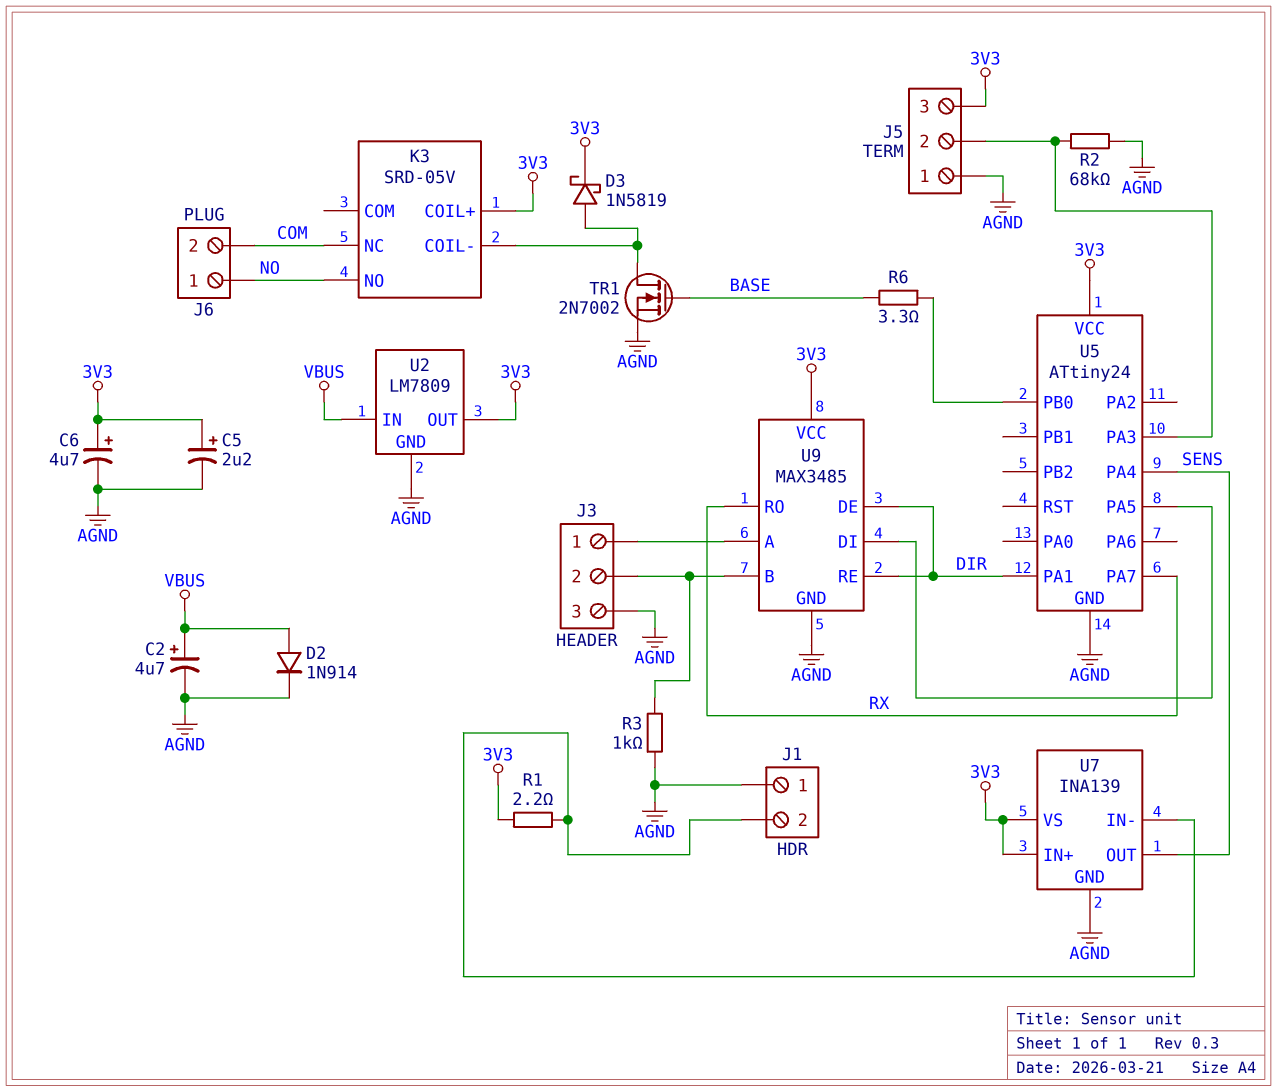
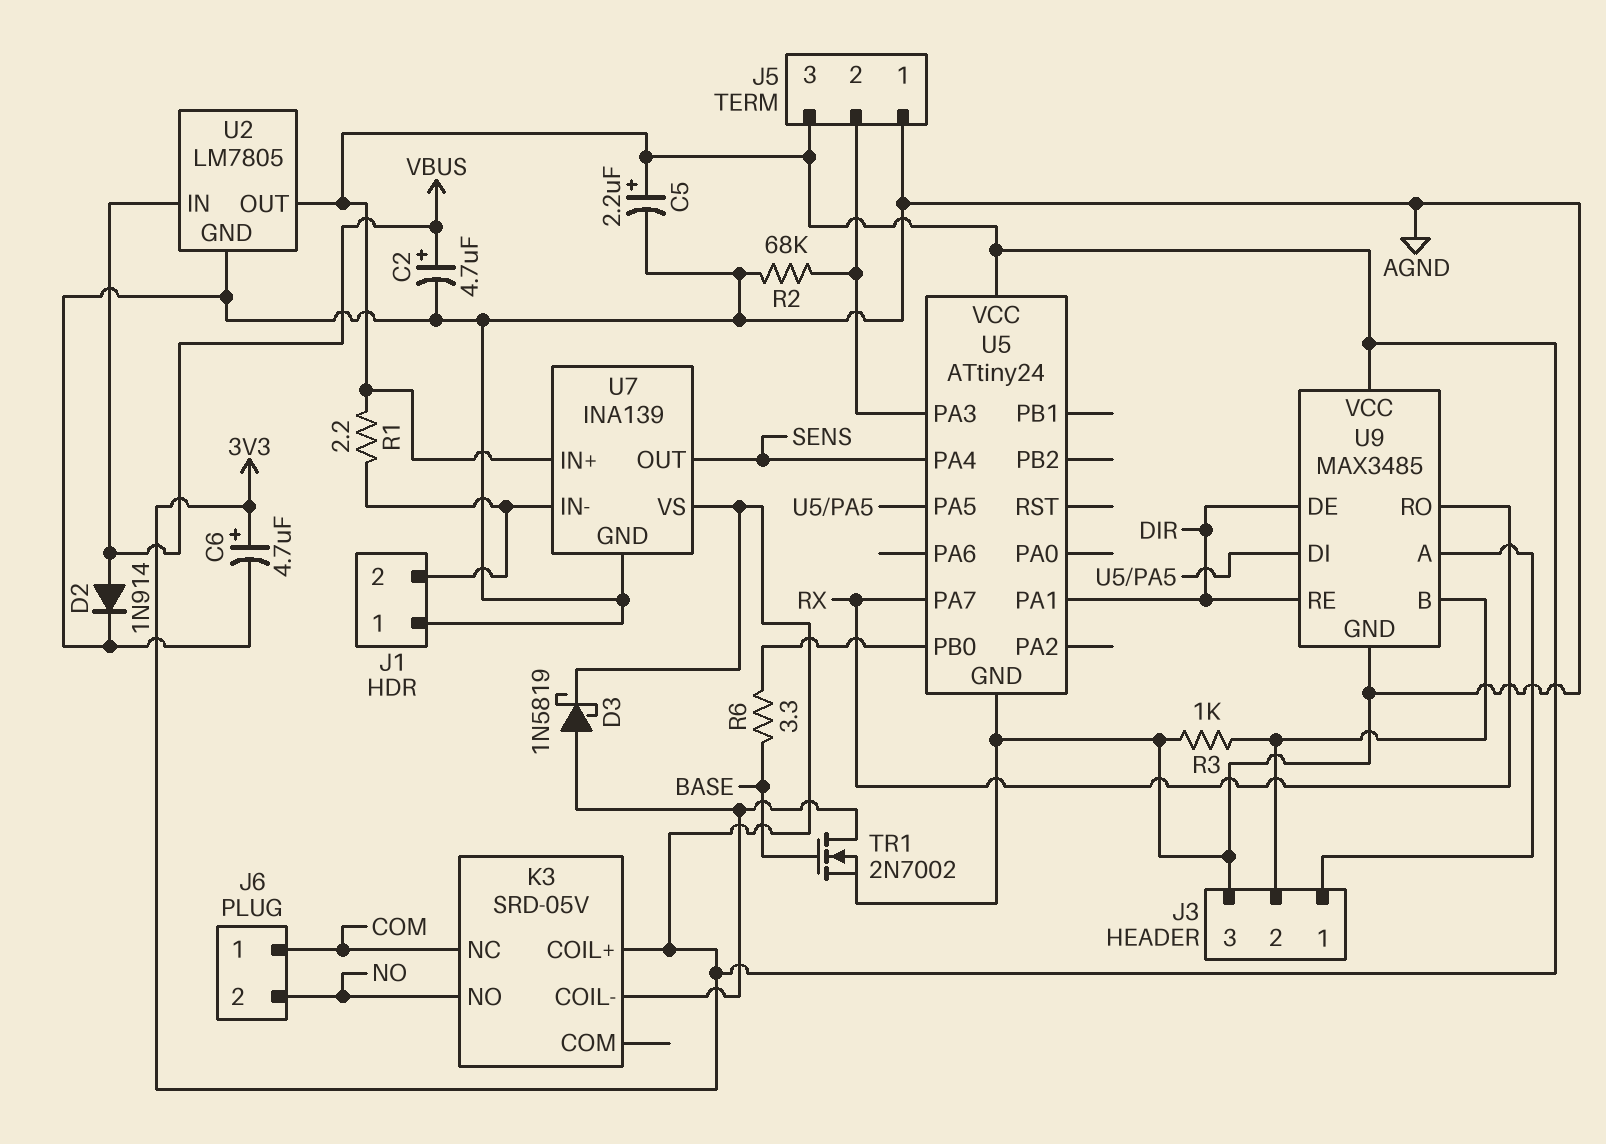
J6 pin 1: NO -> COM
J6 pin 2: COM -> NO
U2: LM7809 -> LM7805

